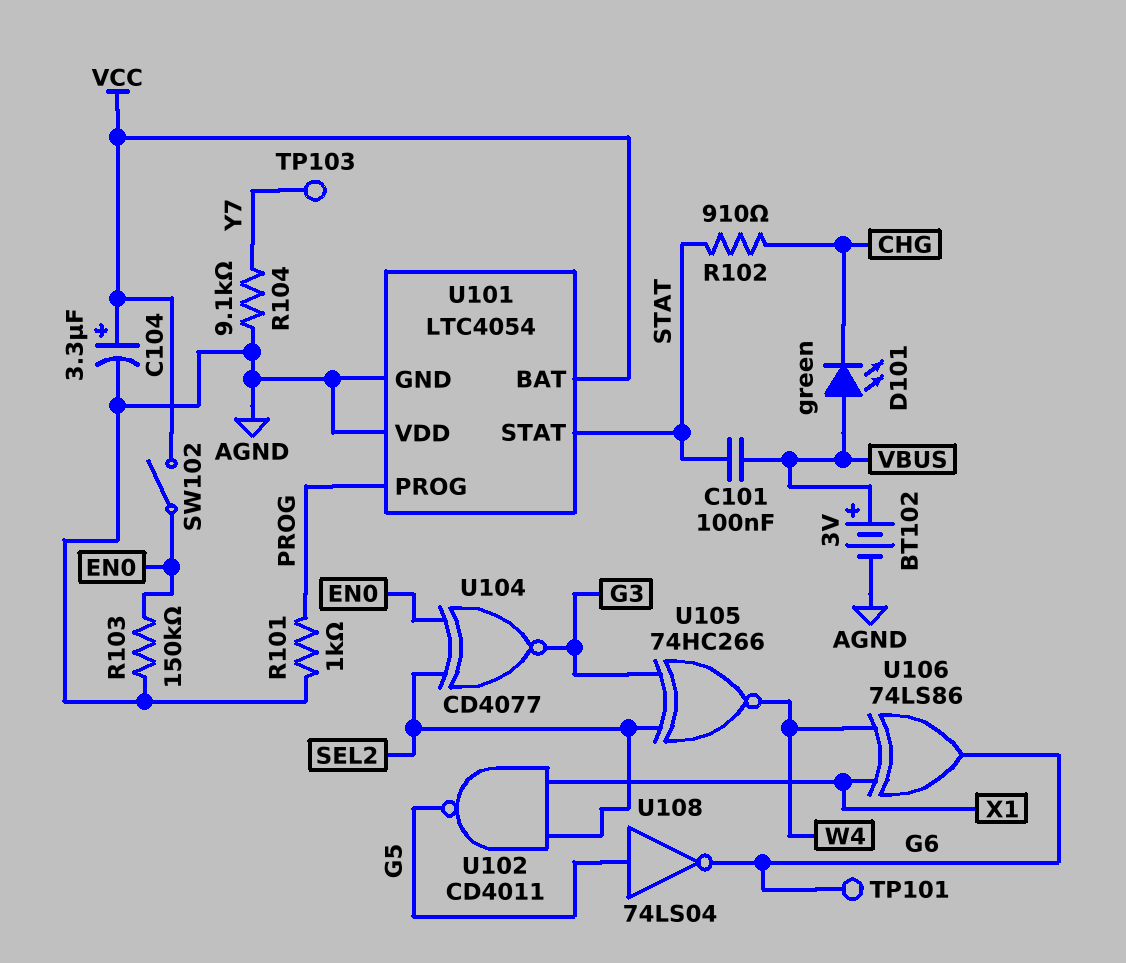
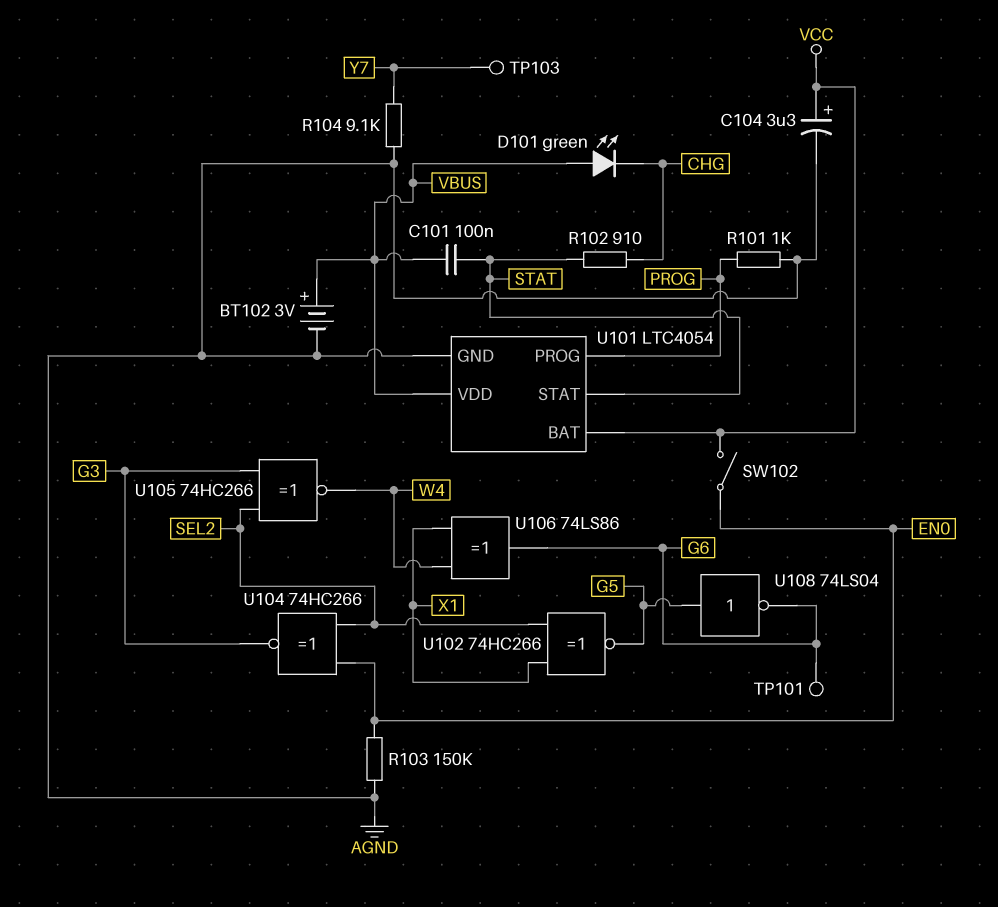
U101 pin VDD: AGND -> VBUS
U102: NAND CD4011 (in SEL2, in X1, out G5) -> XNOR 74HC266 (in SEL2, in X1, out G5)
U104: XNOR CD4077 (in EN0, in SEL2, out G3) -> XNOR 74HC266 (in EN0, in SEL2, out G3)

